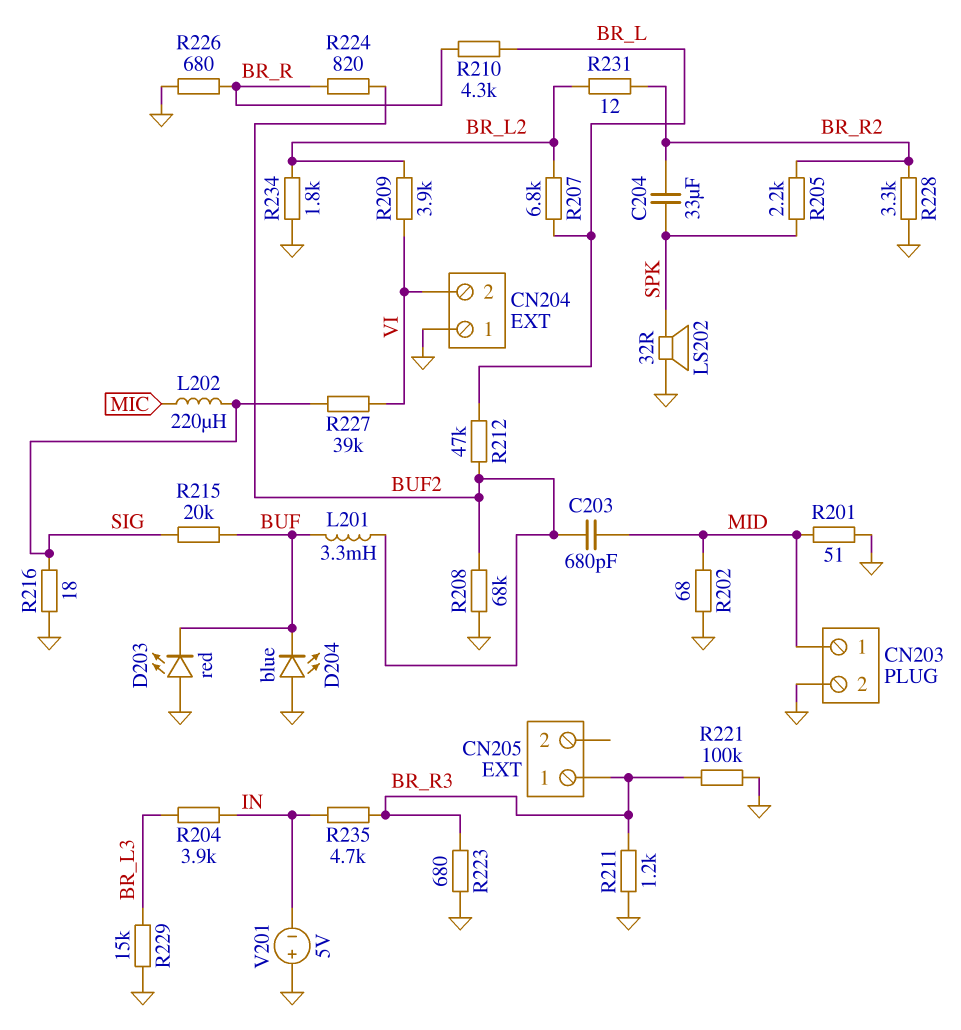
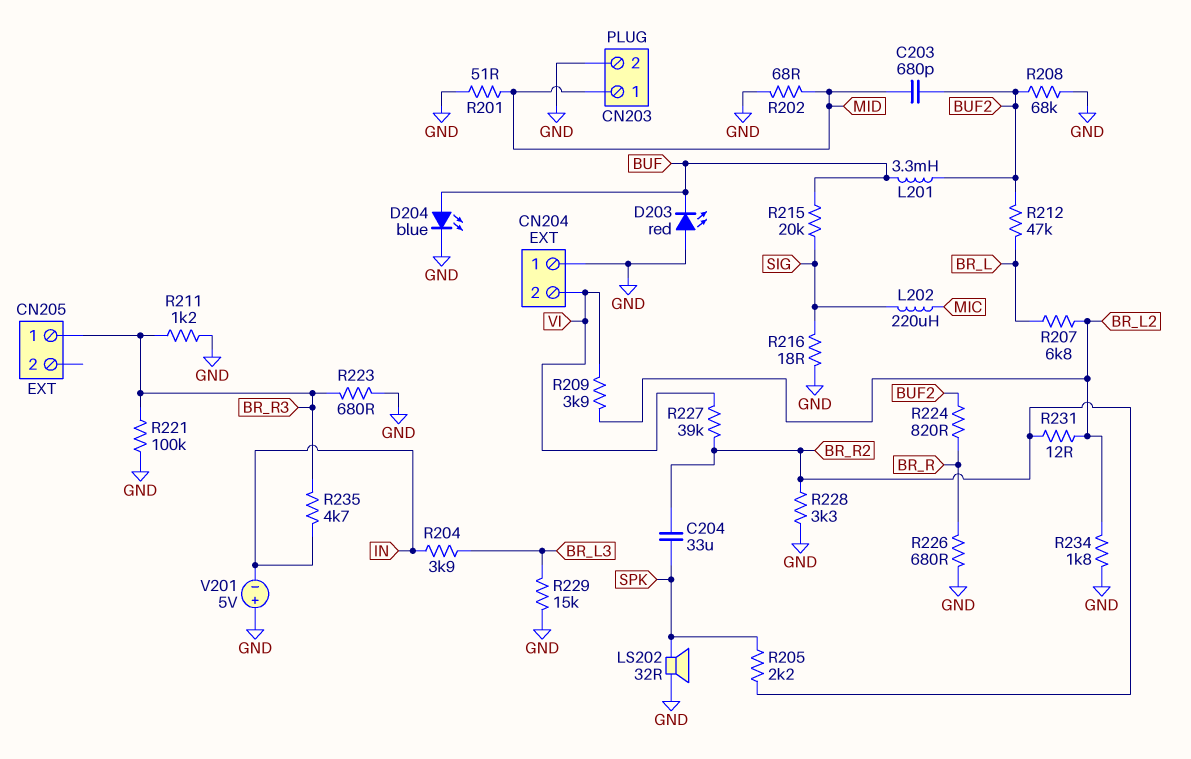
D204: LED blue (A GND, K BUF) -> LED blue (A BUF, K GND)
R210: 4.3k (BR_L, BR_R) -> none
R227: 39k (SIG, VI) -> 39k (BR_R2, VI)

